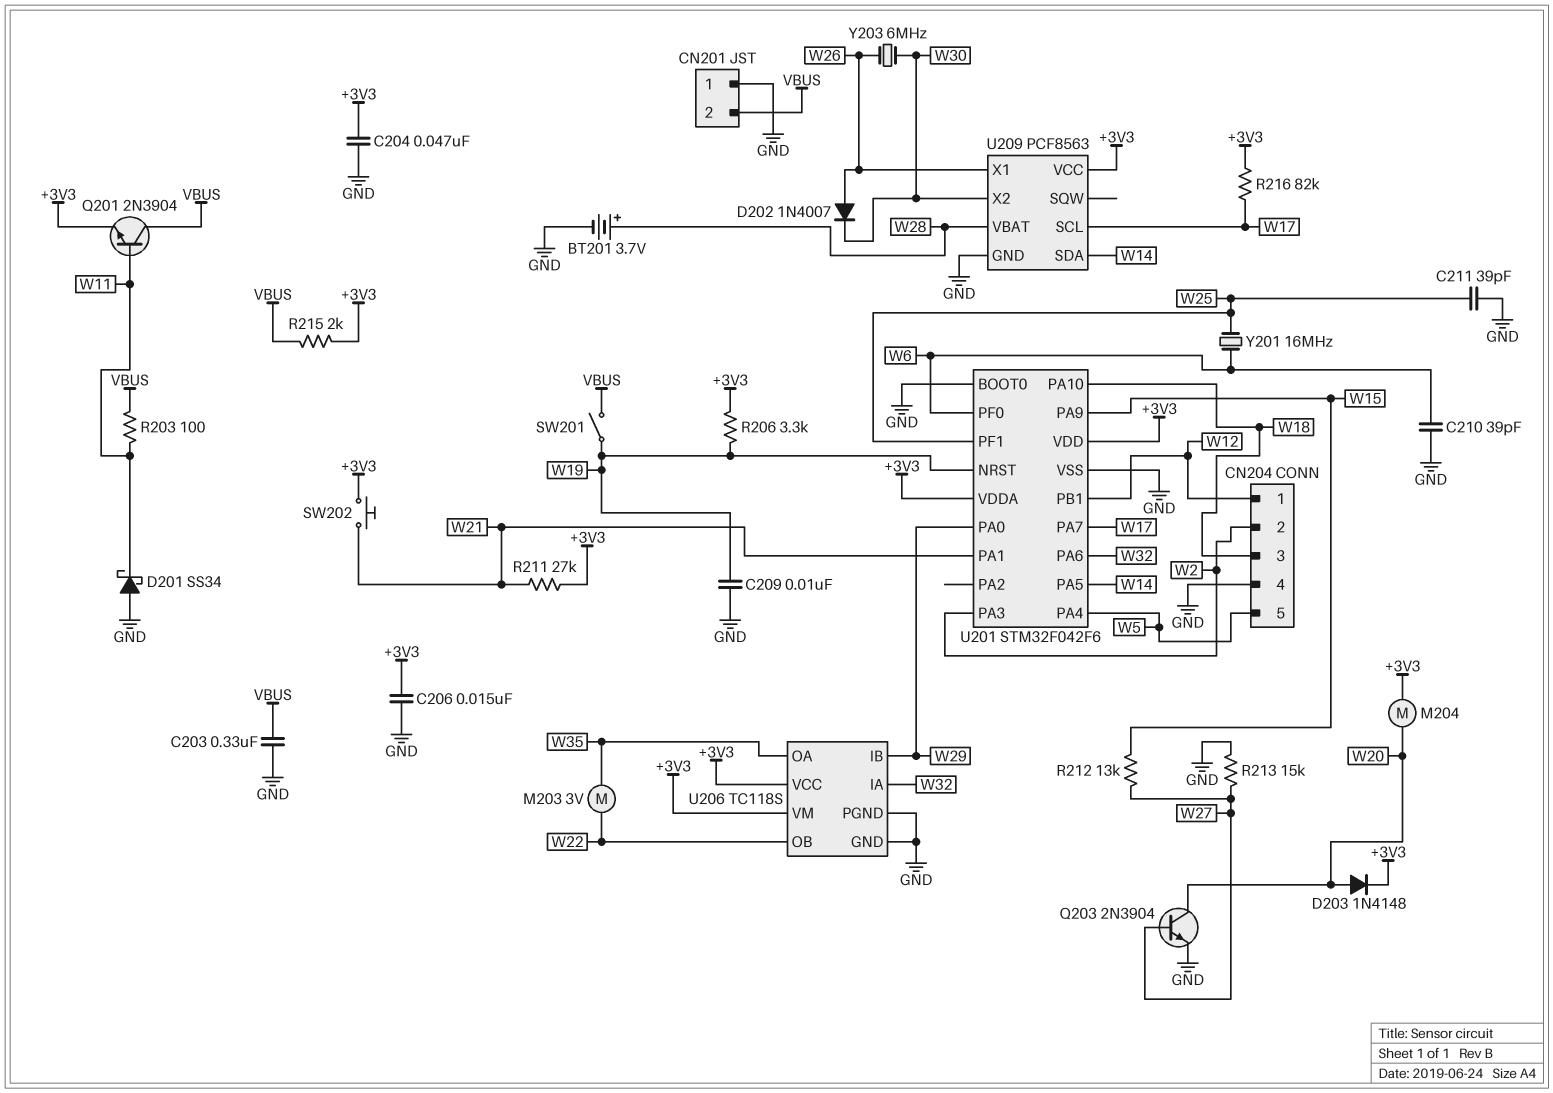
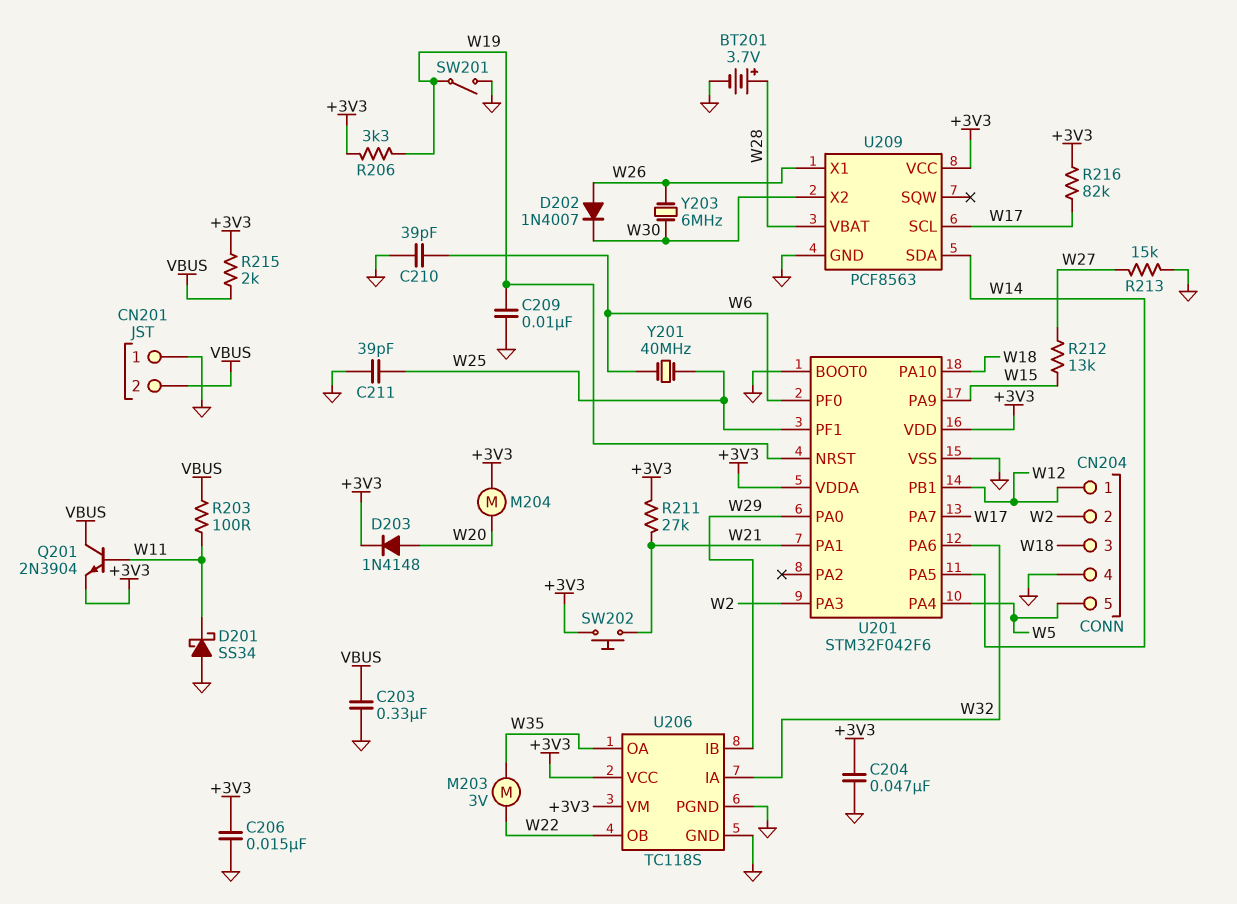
Q203: NPN 2N3904 (B W27, C W20, E GND) -> none
SW201: switch (VBUS, W19) -> switch (GND, W19)
Y201: 16MHz (W6, W25) -> 40MHz (W6, W25)

